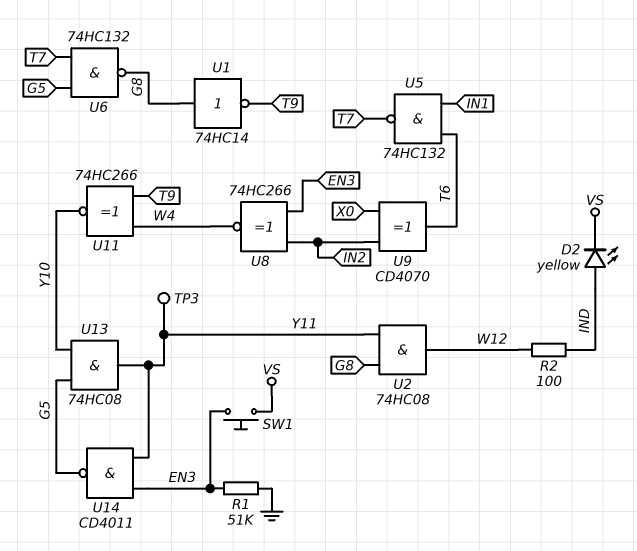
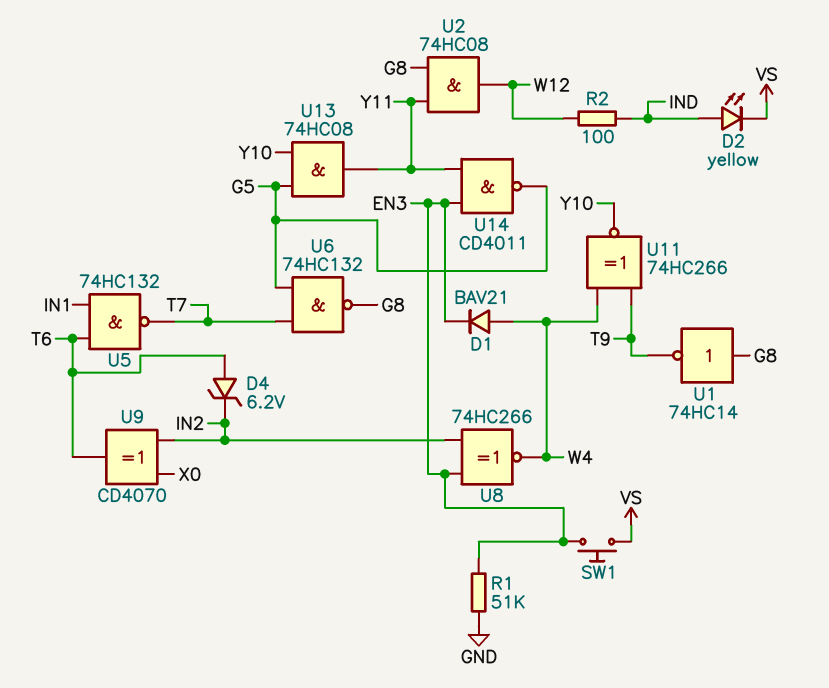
D1: none -> diode BAV21 (A W4, K EN3)
D4: none -> zener 6.2V (A T6, K IN2)
TP3: test point (Y11) -> none

